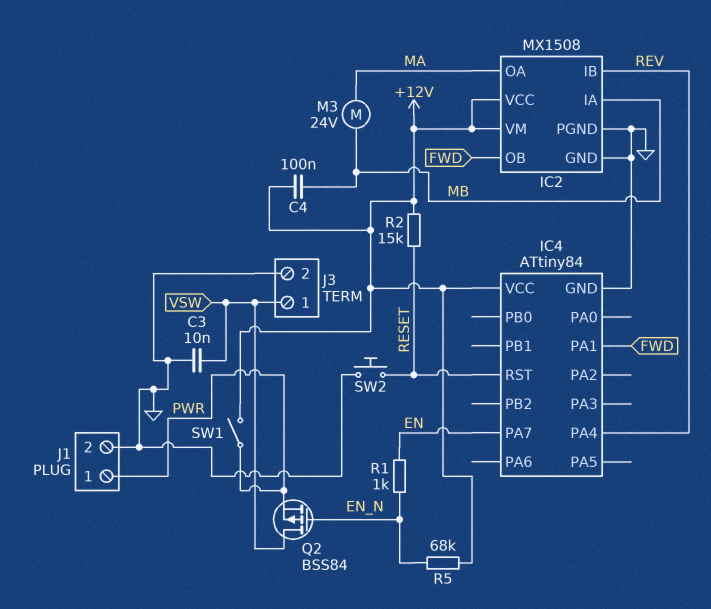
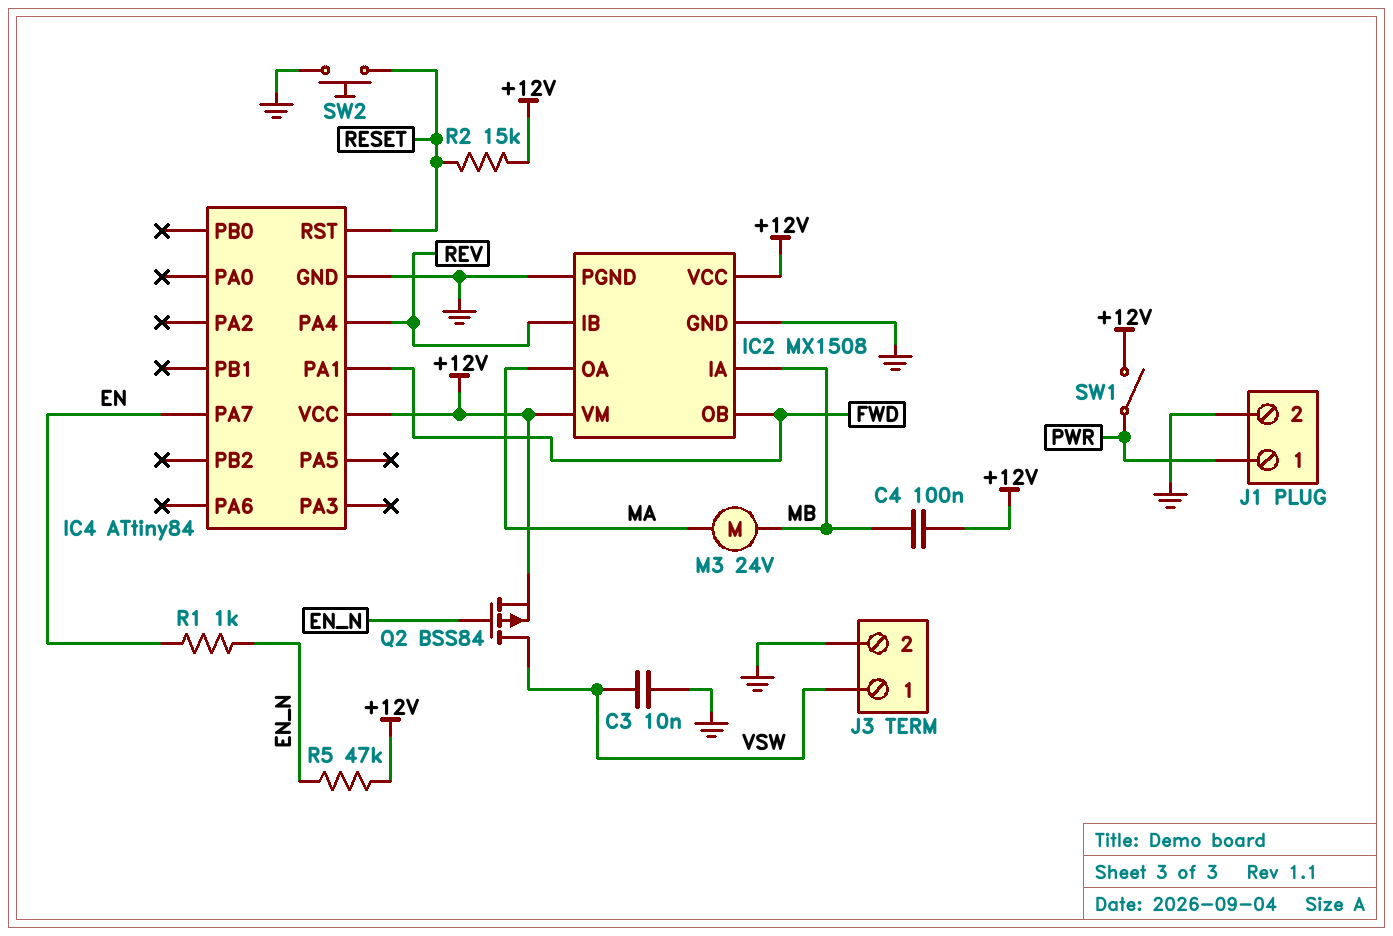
Q2: PMOS BSS84 (G EN_N, D VSW, S PWR) -> PMOS BSS84 (G EN_N, D VSW, S +12V)
R5: 68k (+12V, EN_N) -> 47k (+12V, EN_N)

